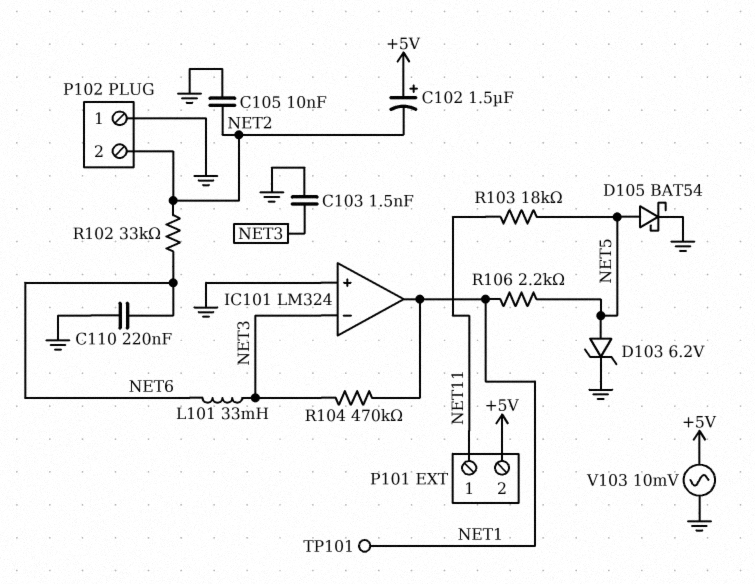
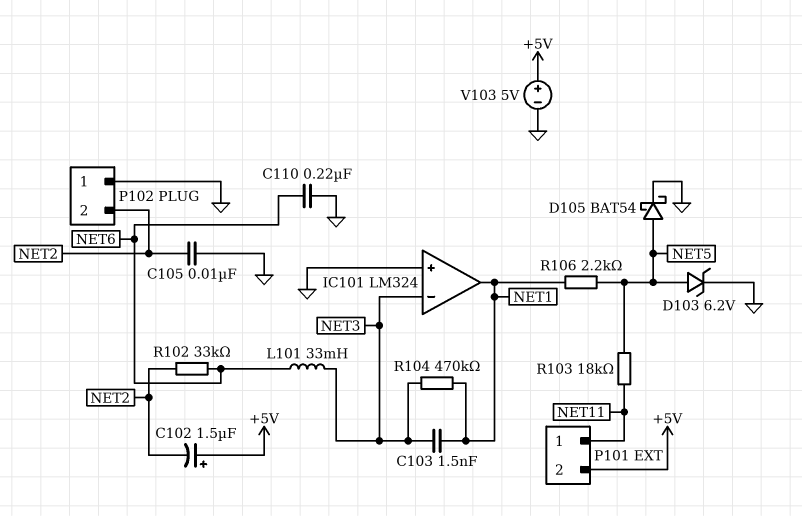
C103: 1.5nF (GND, NET3) -> 1.5nF (NET1, NET3)
TP101: test point (NET1) -> none
V103: AC 10mV (+5V, GND) -> 5V (plus +5V, minus GND)

